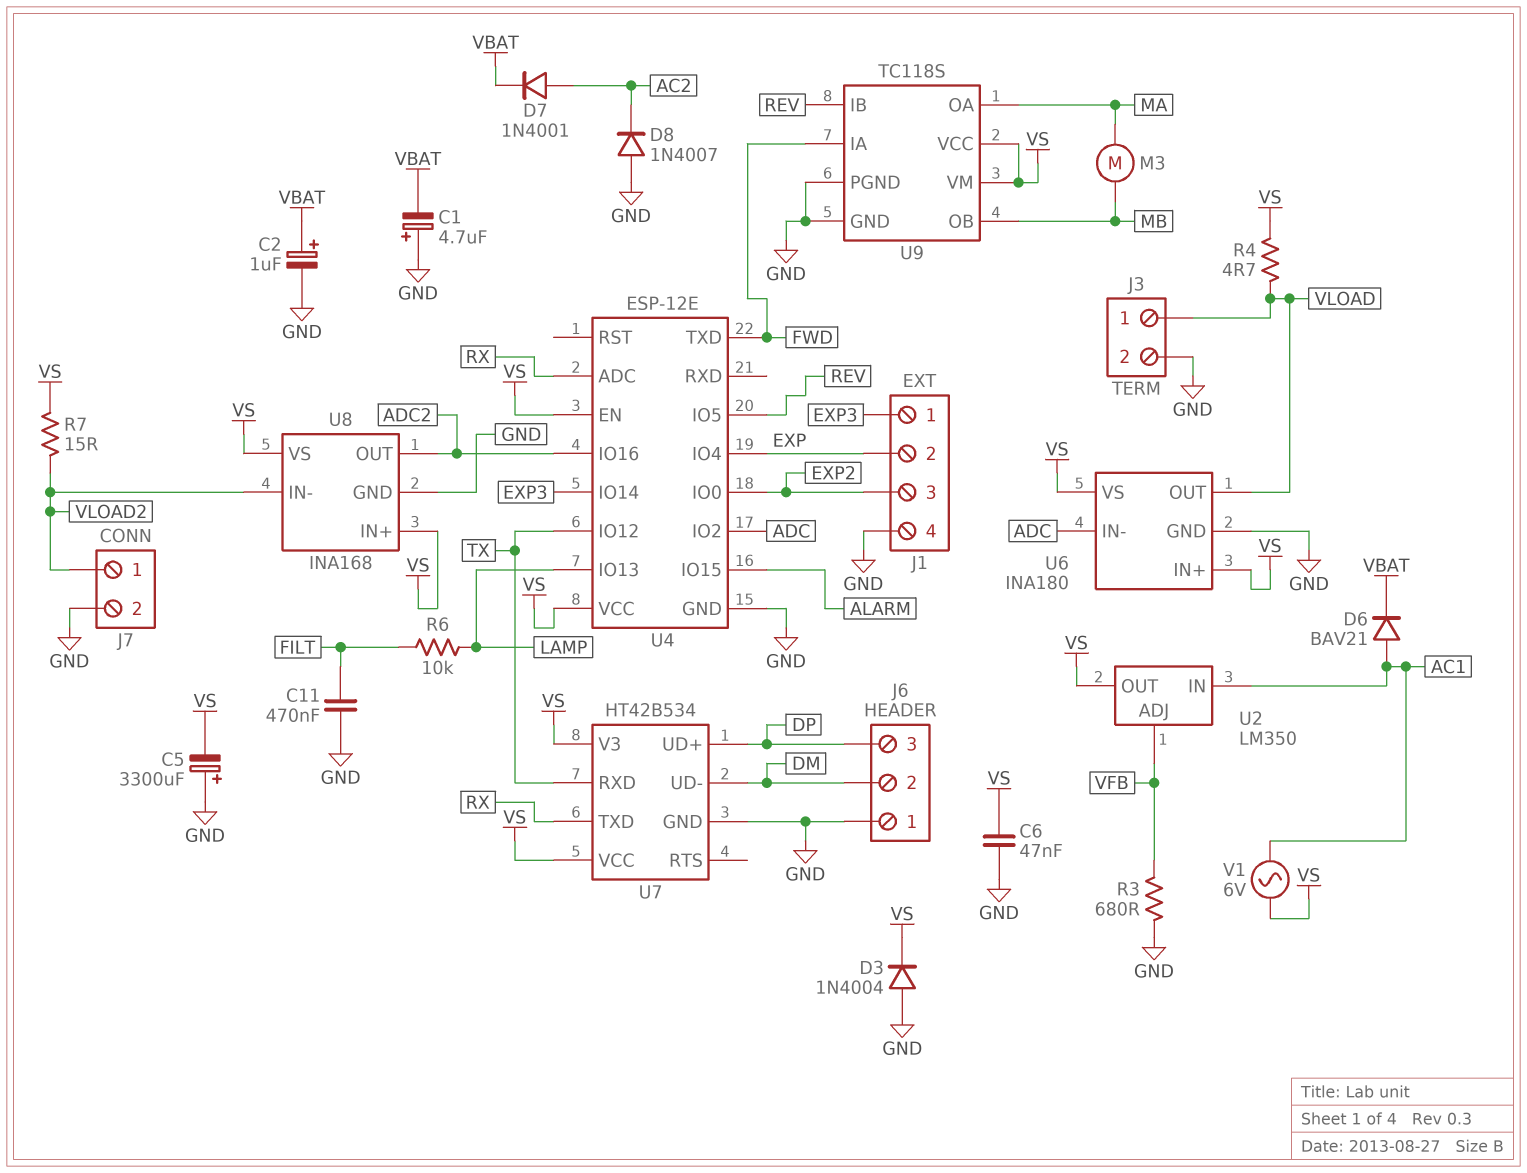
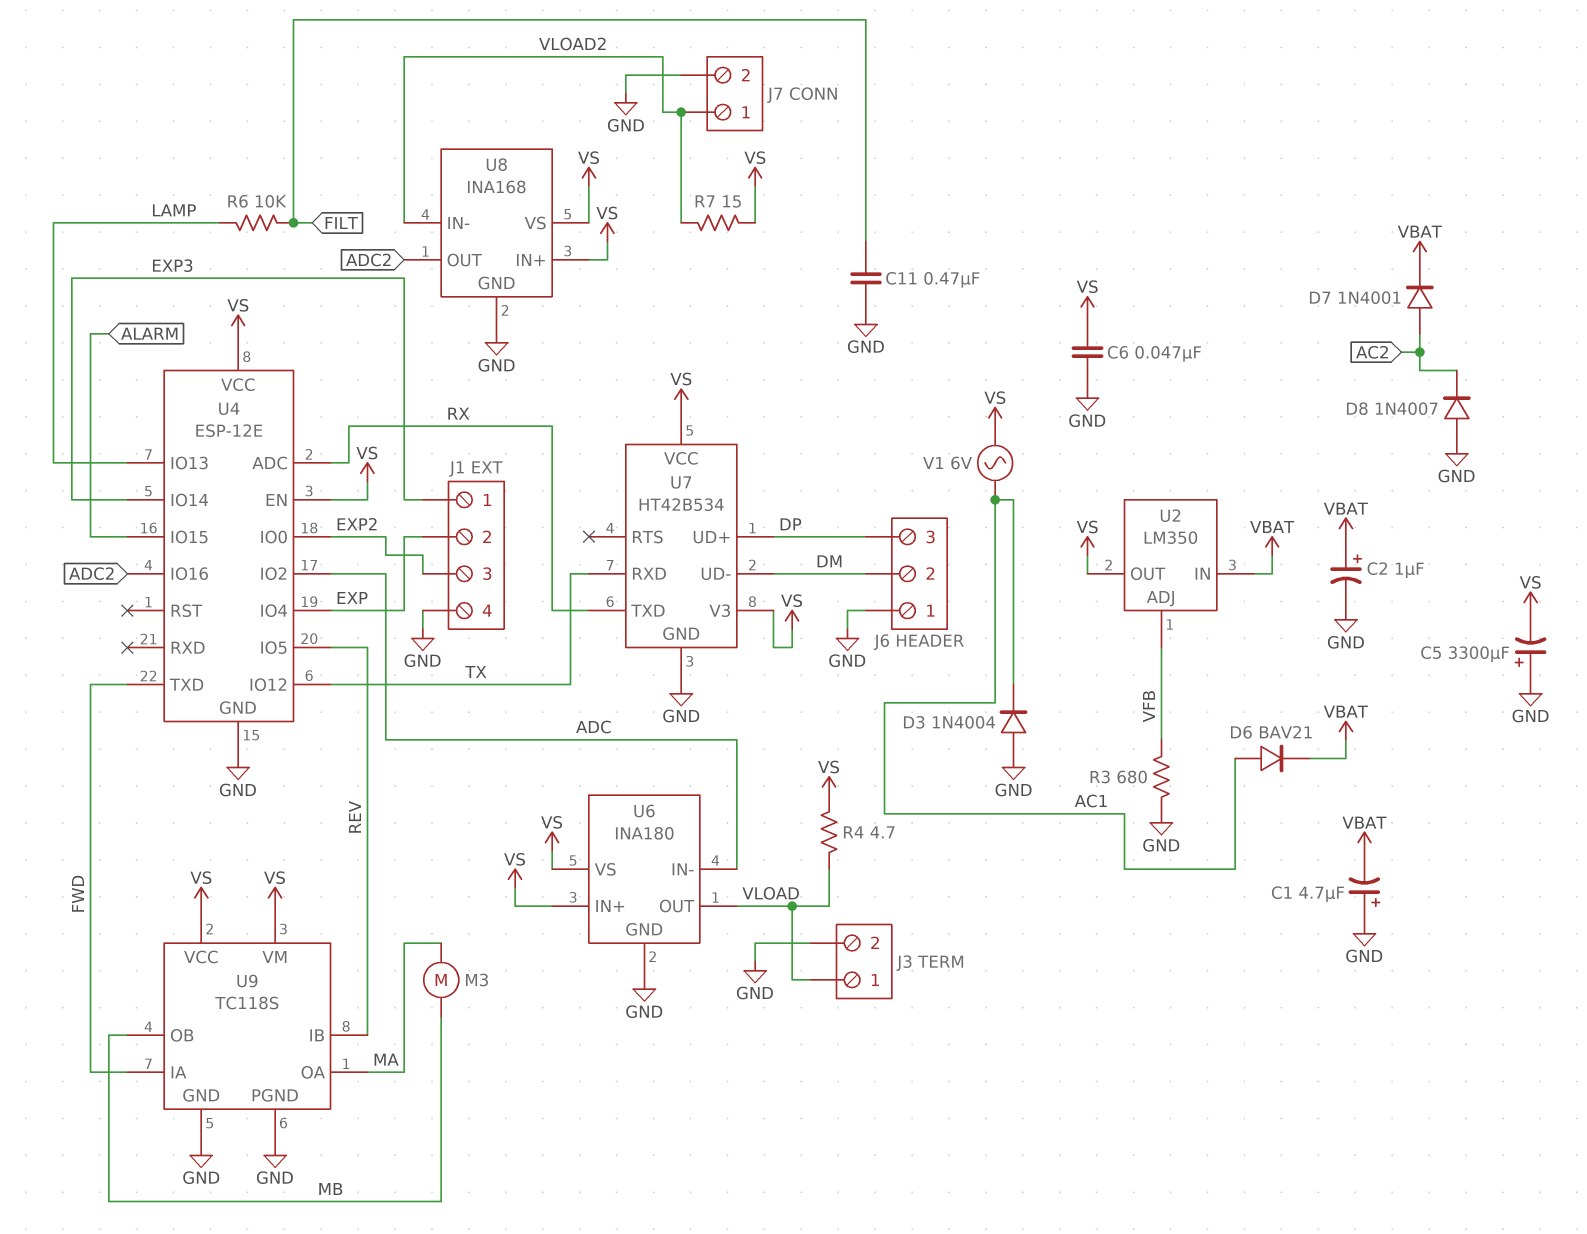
D3: diode 1N4004 (A GND, K VS) -> diode 1N4004 (A GND, K AC1)
U2 pin IN: AC1 -> VBAT

